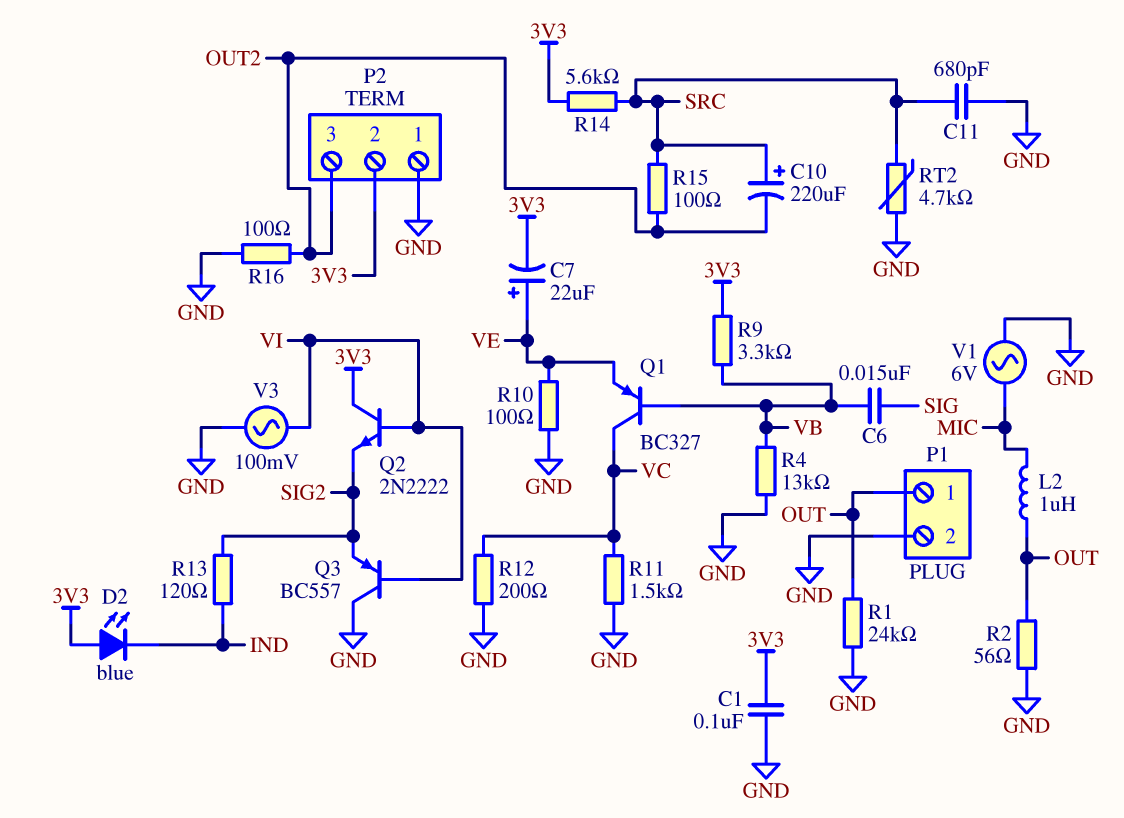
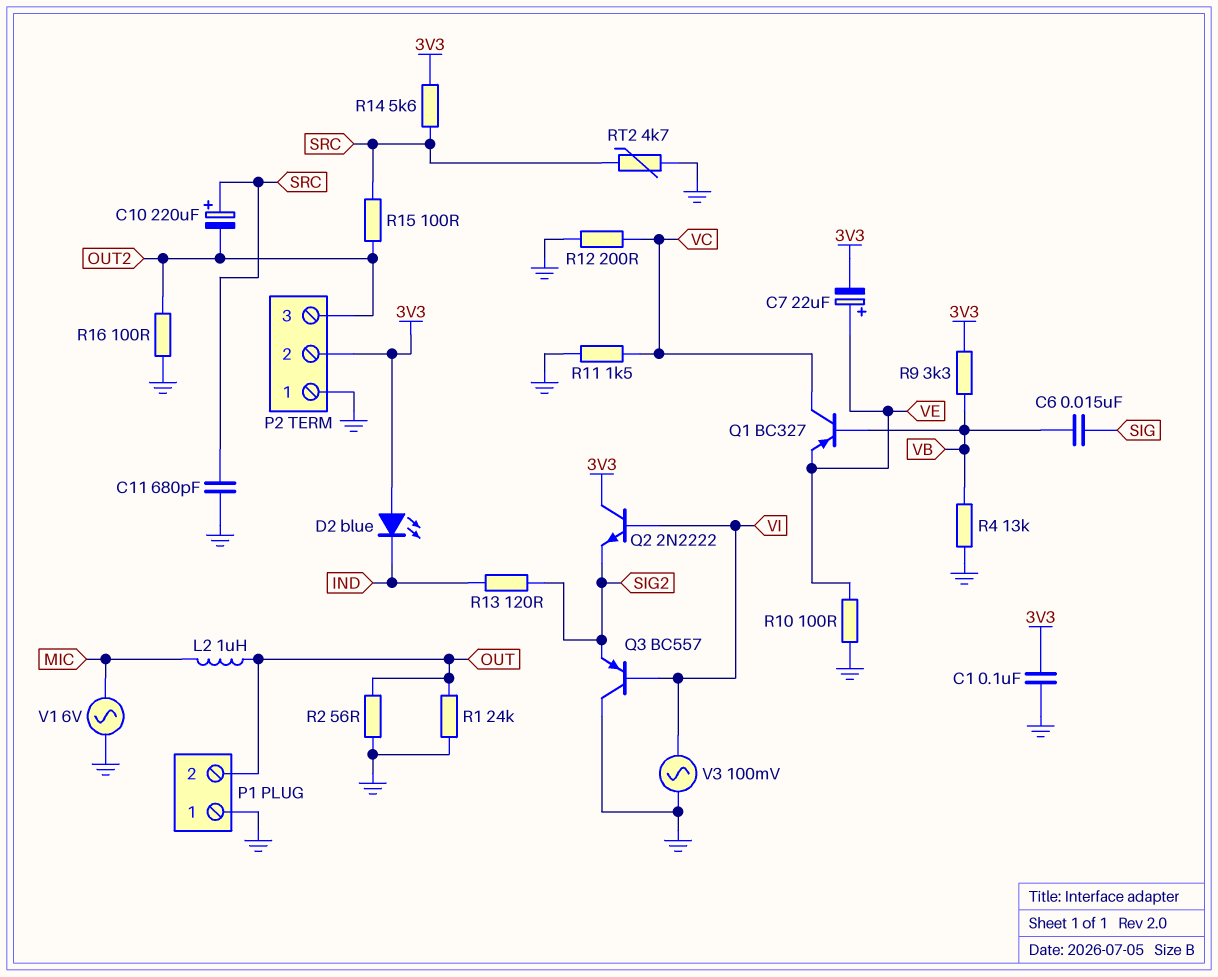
P1 pin 1: OUT -> GND
P1 pin 2: GND -> OUT

